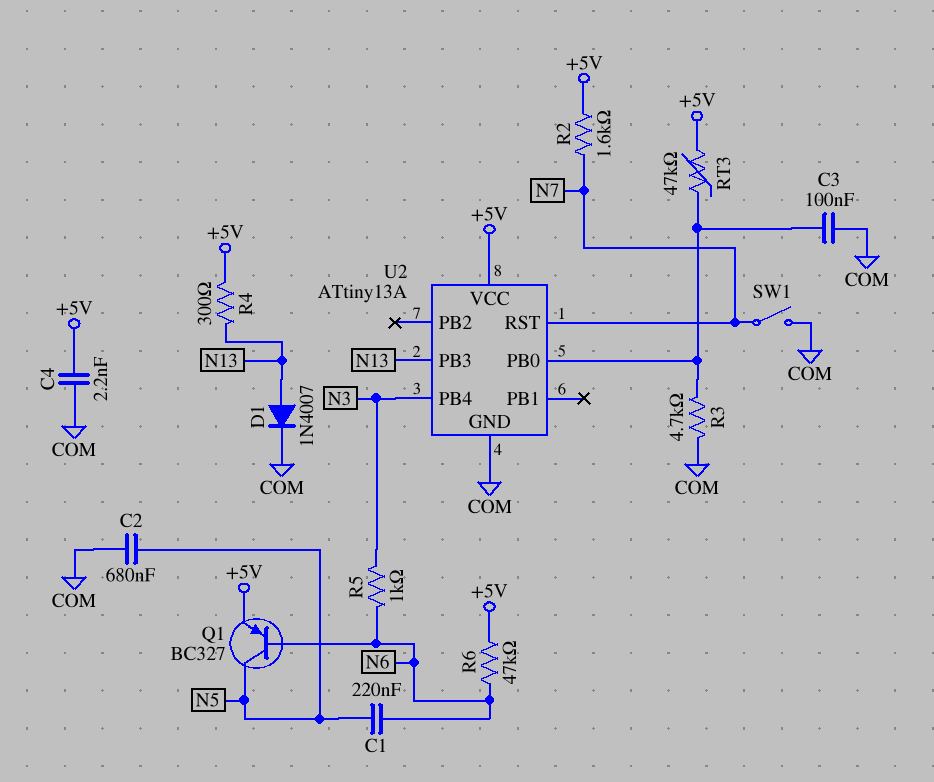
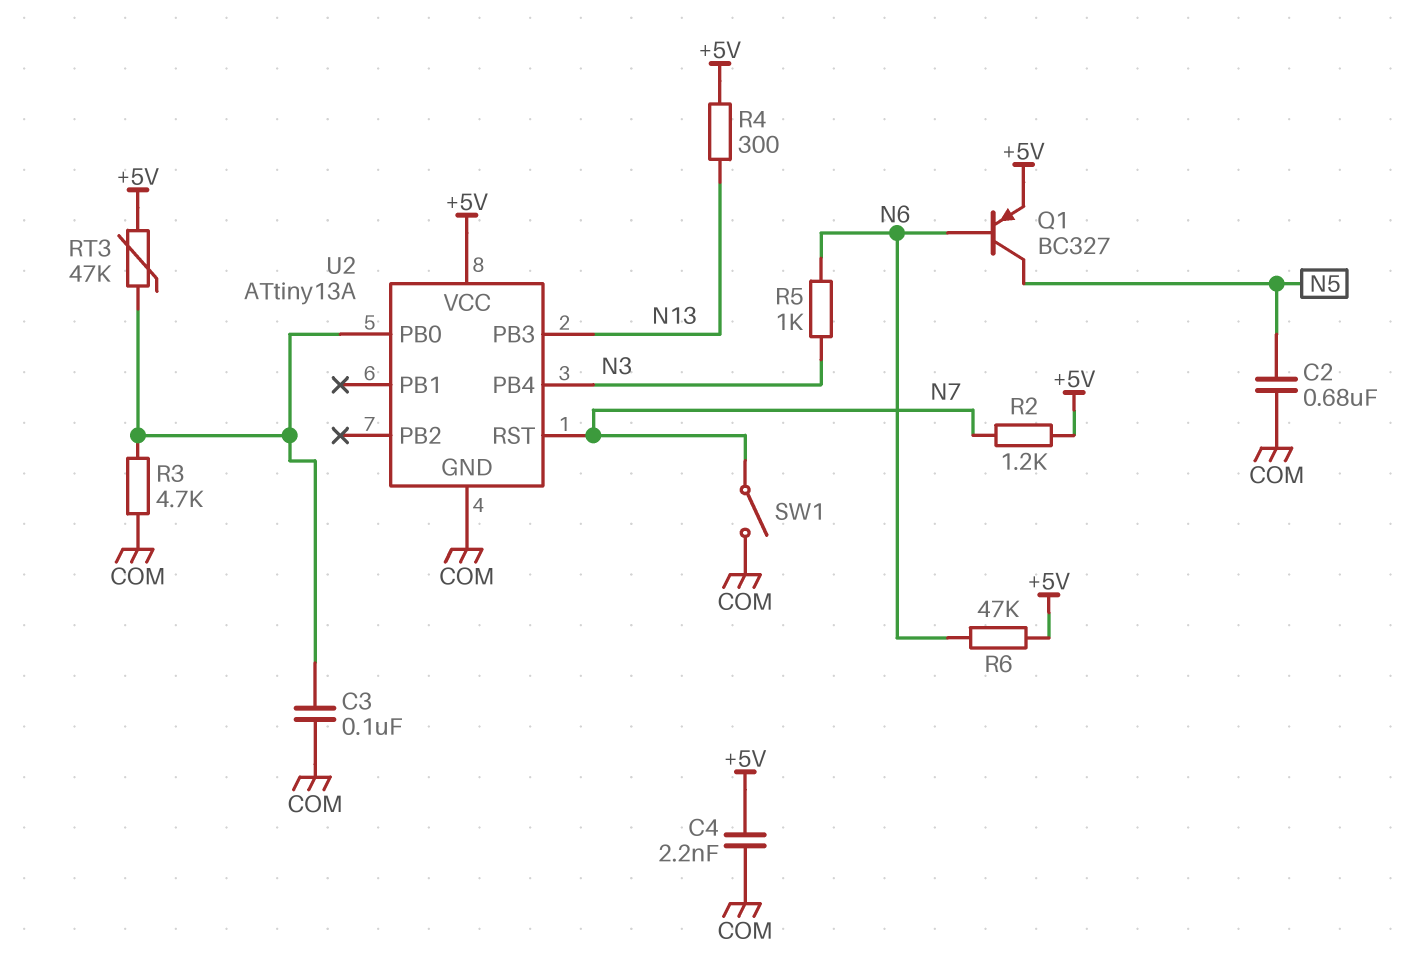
C1: 220nF (N5, N6) -> none
D1: diode 1N4007 (A N13, K COM) -> none
R2: 1.6k (+5V, N7) -> 1.2k (+5V, N7)

